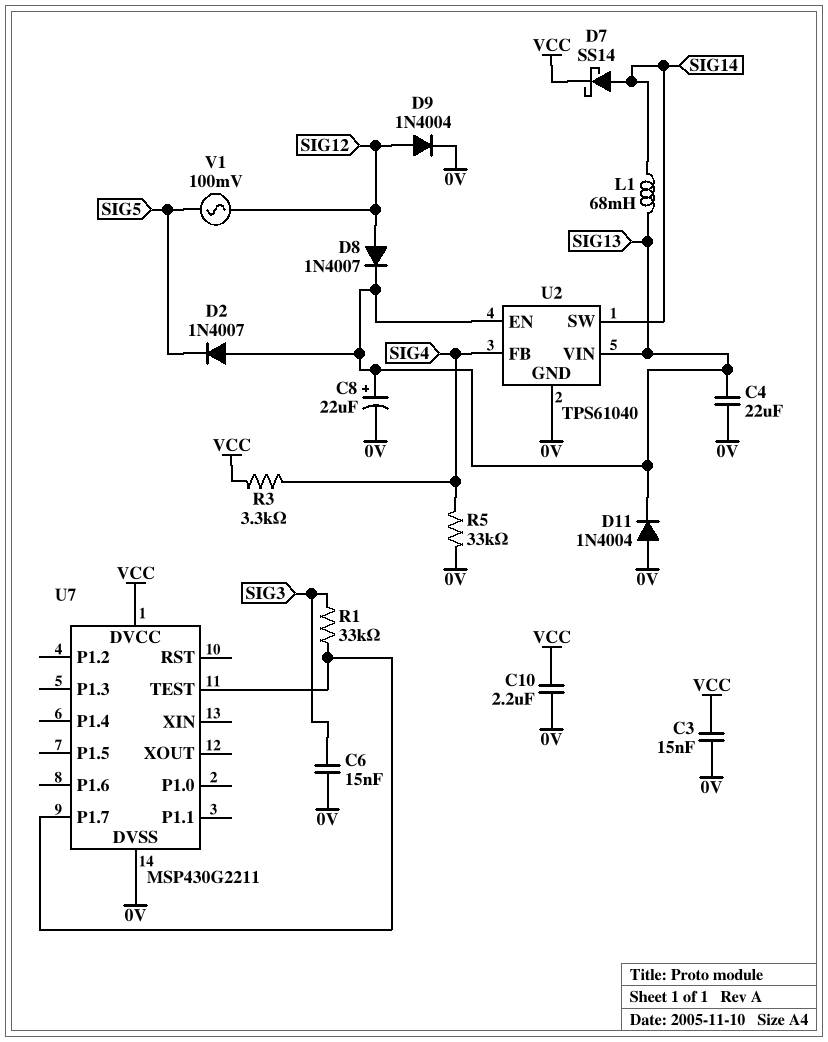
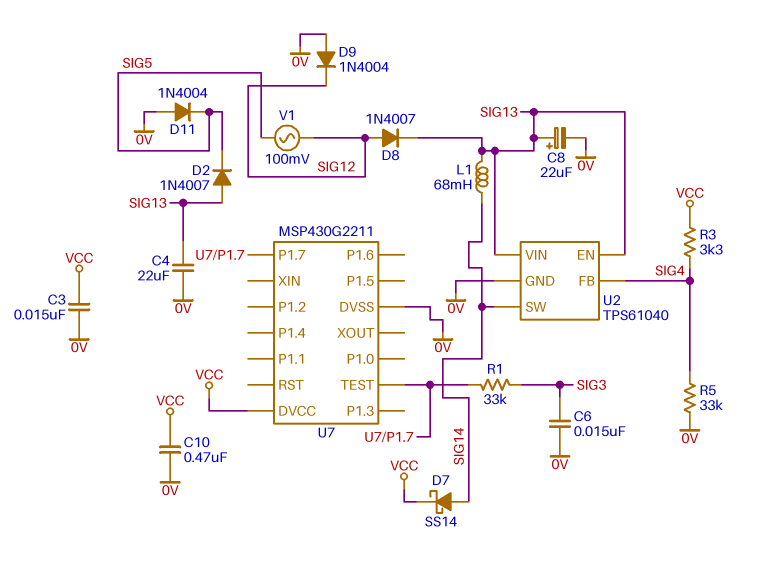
C10: 2.2uF (0V, VCC) -> 470nF (0V, VCC)
D9: diode 1N4004 (A SIG12, K 0V) -> diode 1N4004 (A 0V, K SIG12)
D11: diode 1N4004 (A 0V, K SIG13) -> diode 1N4004 (A 0V, K SIG5)

